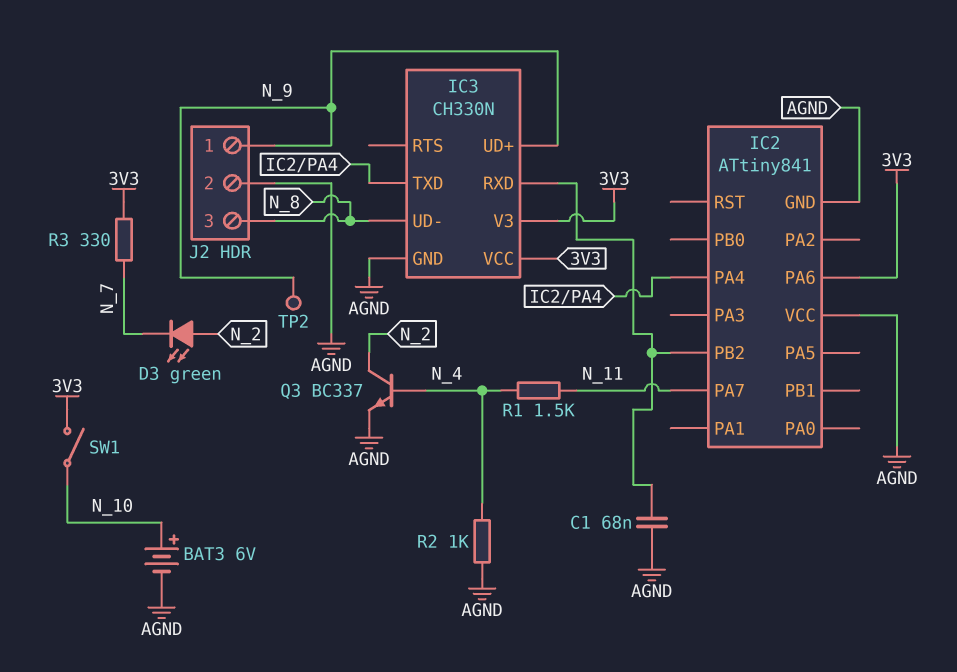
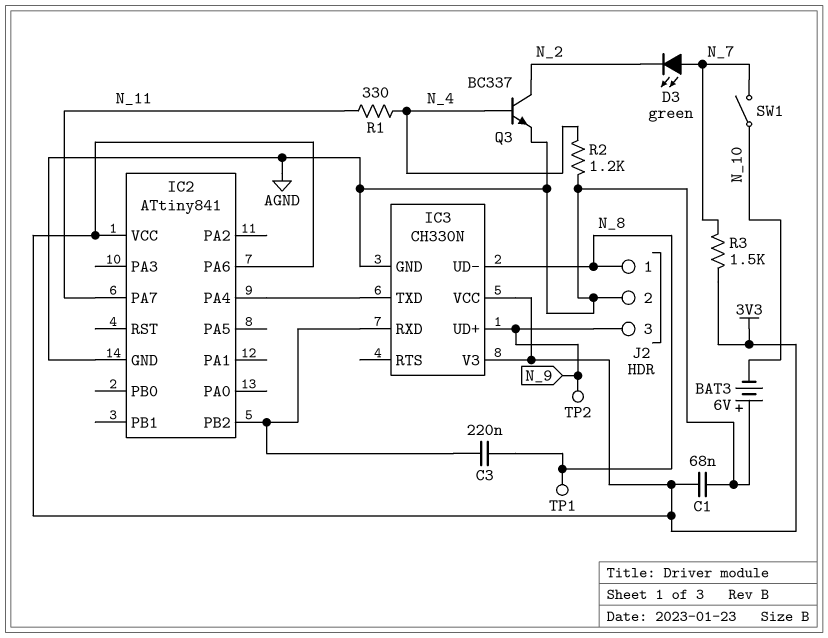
BAT3: 6V (plus N_10, minus AGND) -> 6V (plus AGND, minus N_10)
C1: 68nF (AGND, IC2/PB2) -> 68nF (3V3, AGND)
C3: none -> 220nF (IC2/PB2, N_8)
D3: LED green (A N_2, K N_7) -> LED green (A N_7, K N_2)
IC2 pin VCC: AGND -> 3V3
J2 pin 1: N_9 -> N_8
J2 pin 3: N_8 -> N_9
R1: 1.5k (N_4, N_11) -> 330 (N_4, N_11)
R2: 1k (AGND, N_4) -> 1.2k (AGND, N_4)
R3: 330 (3V3, N_7) -> 1.5k (3V3, N_7)
SW1: switch (3V3, N_10) -> switch (N_7, N_10)
TP1: none -> test point (N_8)

